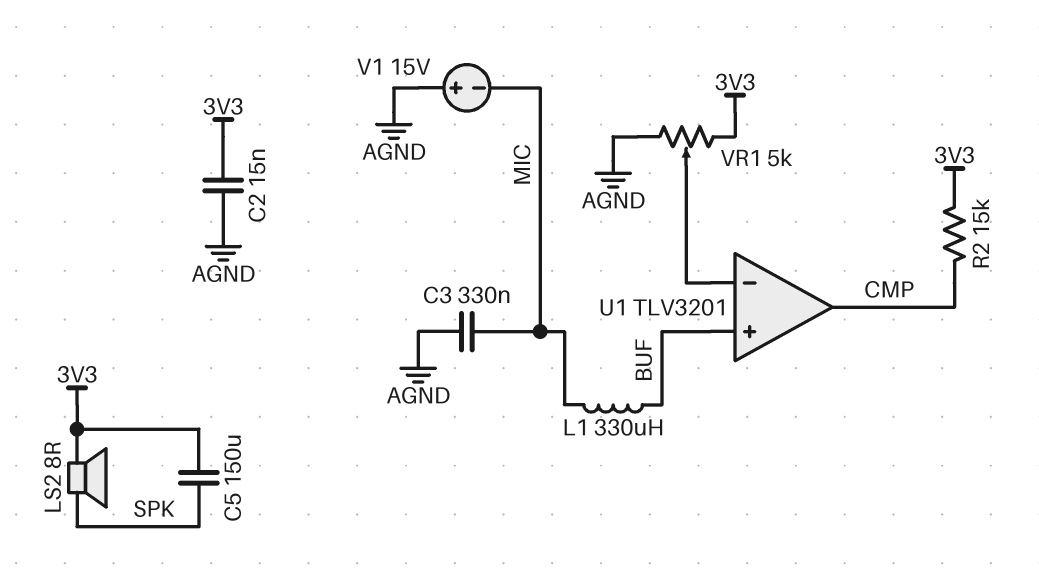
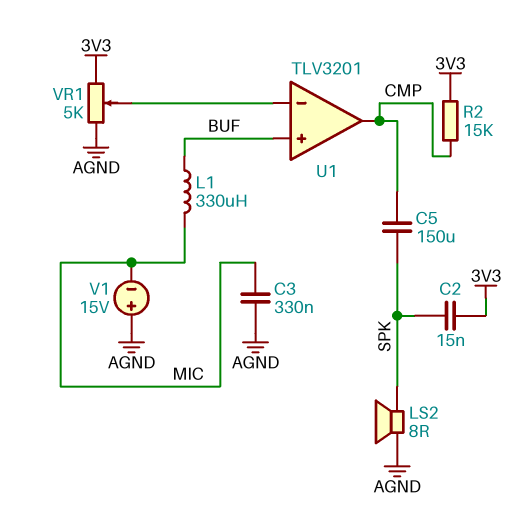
C2: 15nF (3V3, AGND) -> 15nF (3V3, SPK)
C5: 150uF (3V3, SPK) -> 150uF (CMP, SPK)
LS2: speaker 8R (3V3, SPK) -> speaker 8R (AGND, SPK)

